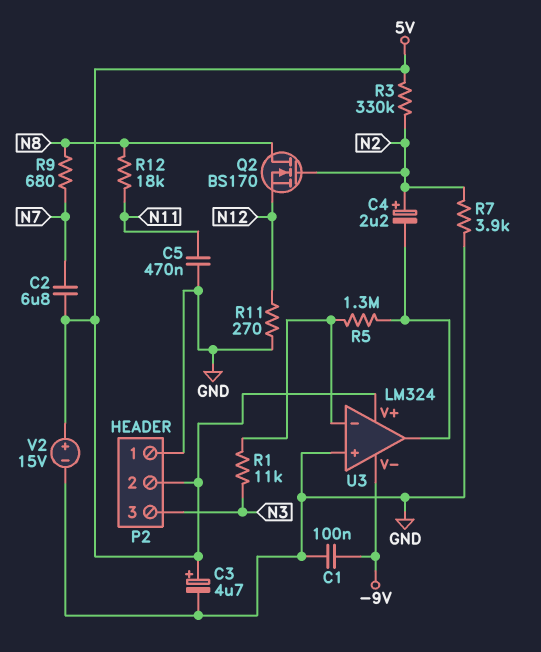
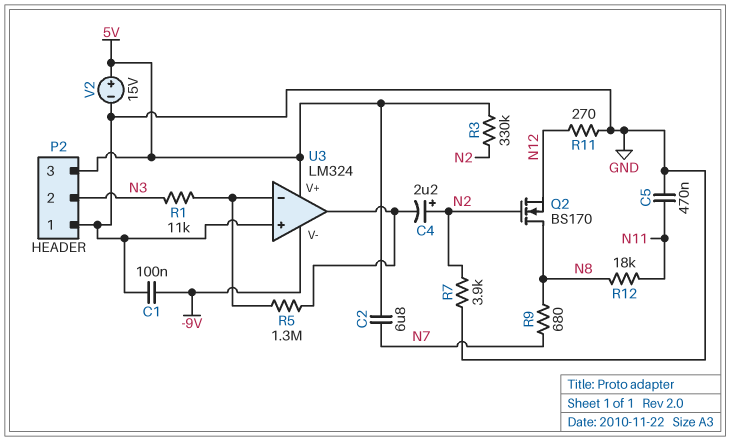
C3: 4.7uF (plus 5V, minus GND) -> none
P2 pin 2: 5V -> N3
P2 pin 3: N3 -> 5V

